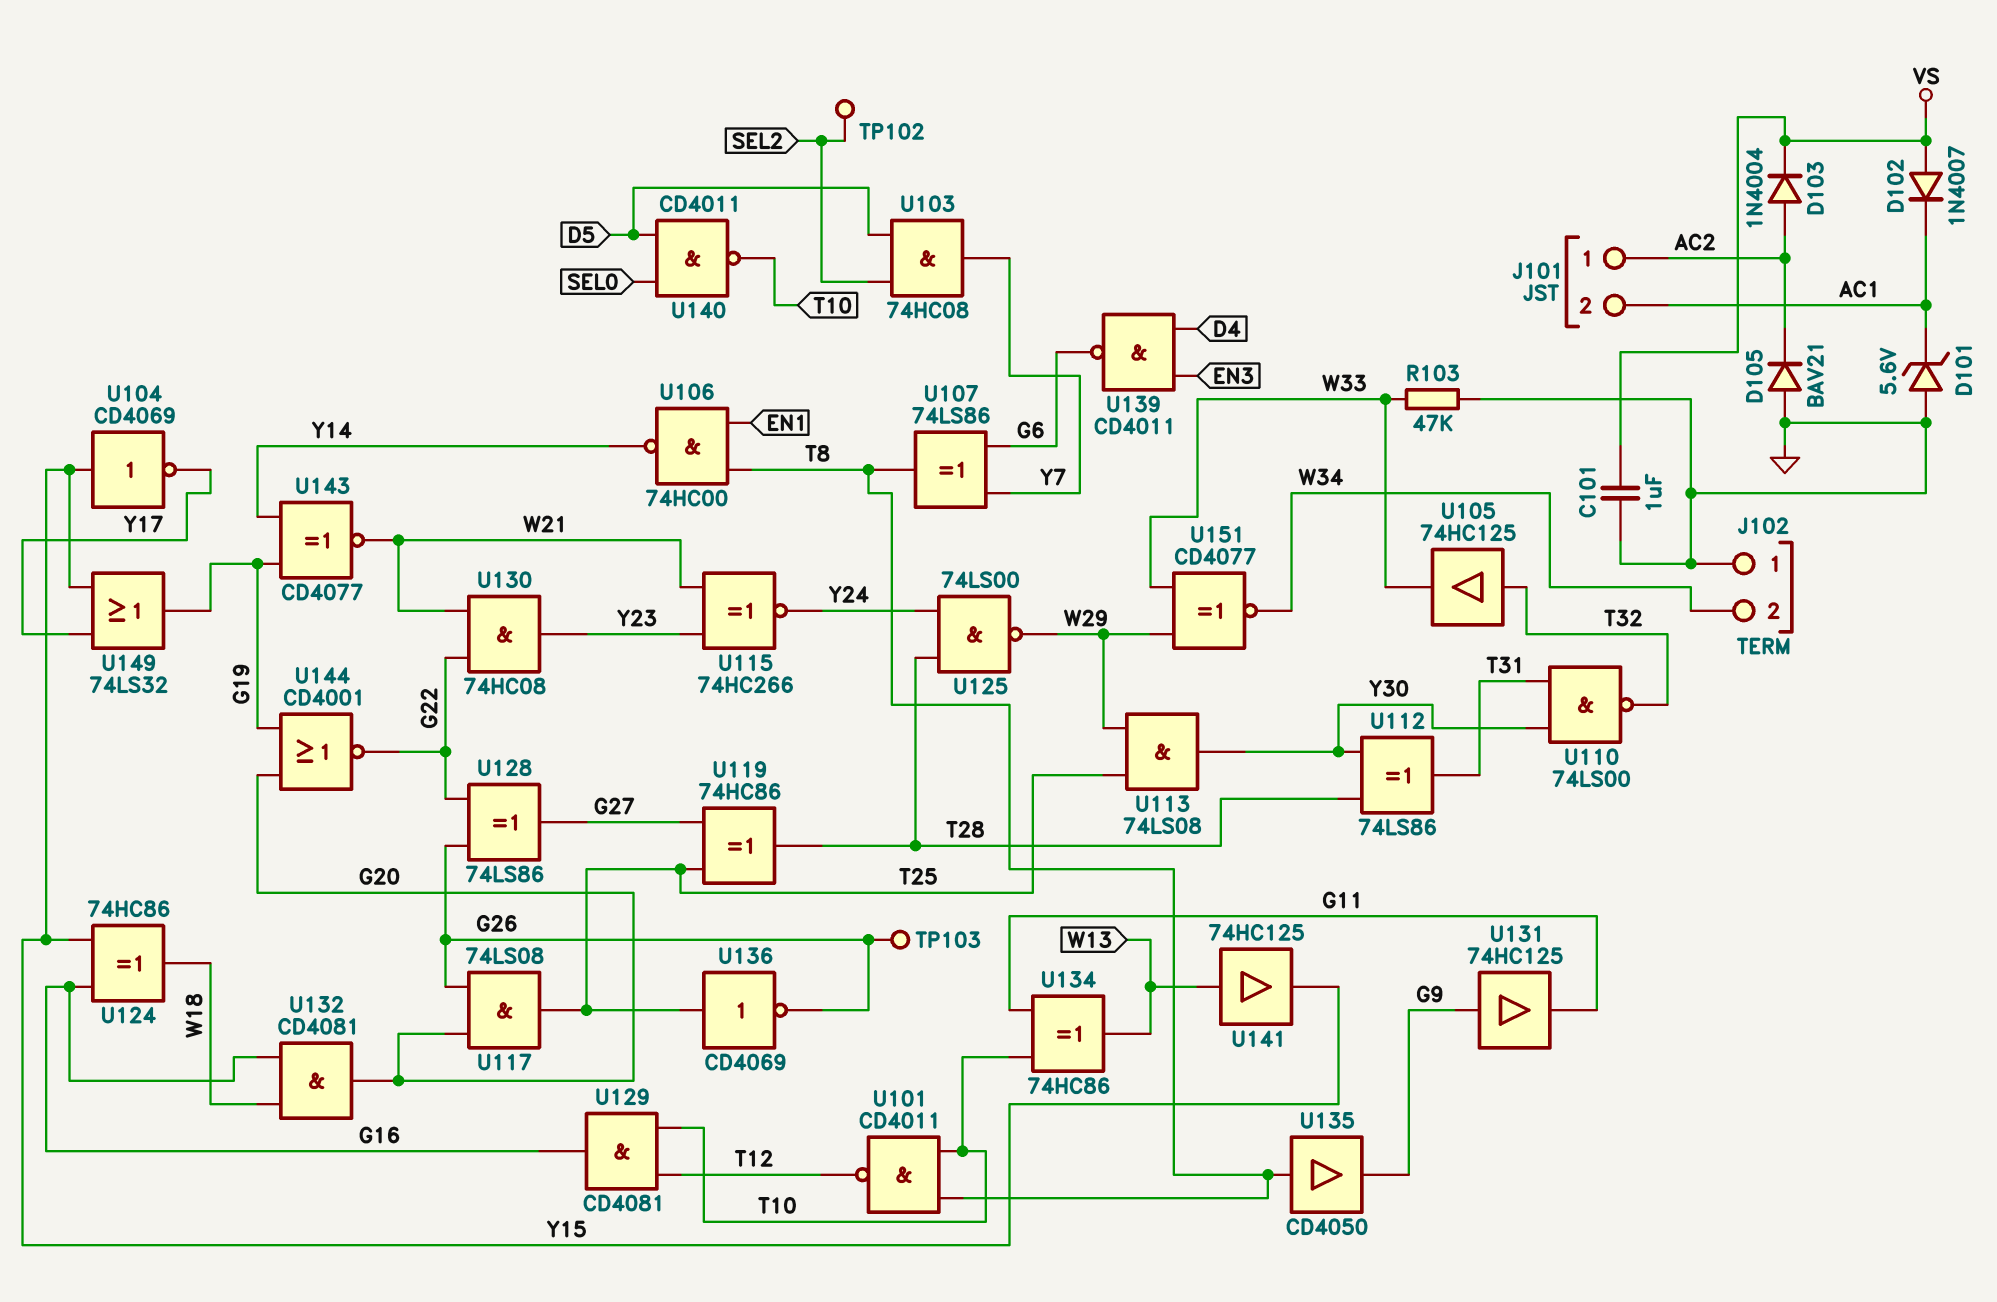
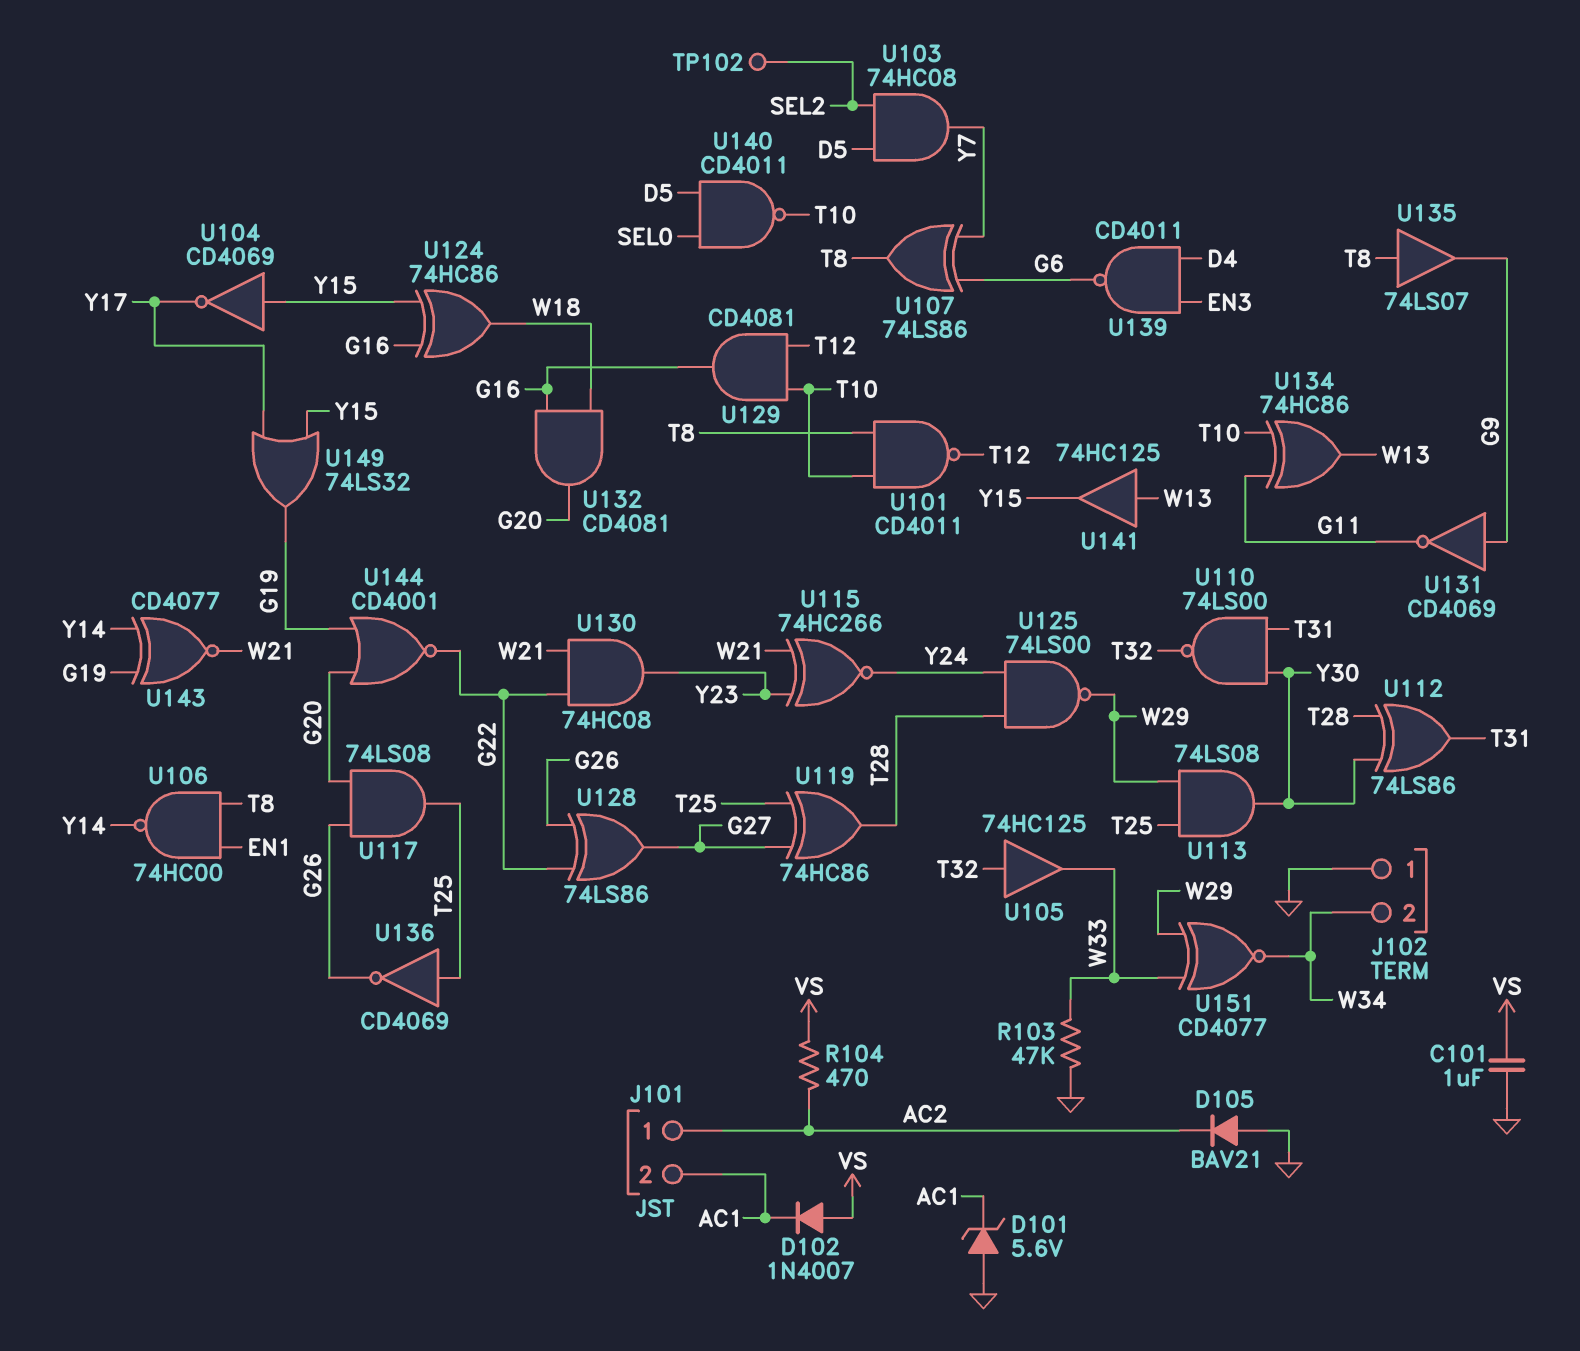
D103: diode 1N4004 (A AC2, K VS) -> none
R104: none -> 470 (AC2, VS)
TP103: test point (G26) -> none
U131: buffer 74HC125 (in G9, out G11) -> NOT CD4069 (in G9, out G11)
U135: buffer CD4050 (in T8, out G9) -> buffer 74LS07 (in T8, out G9)

